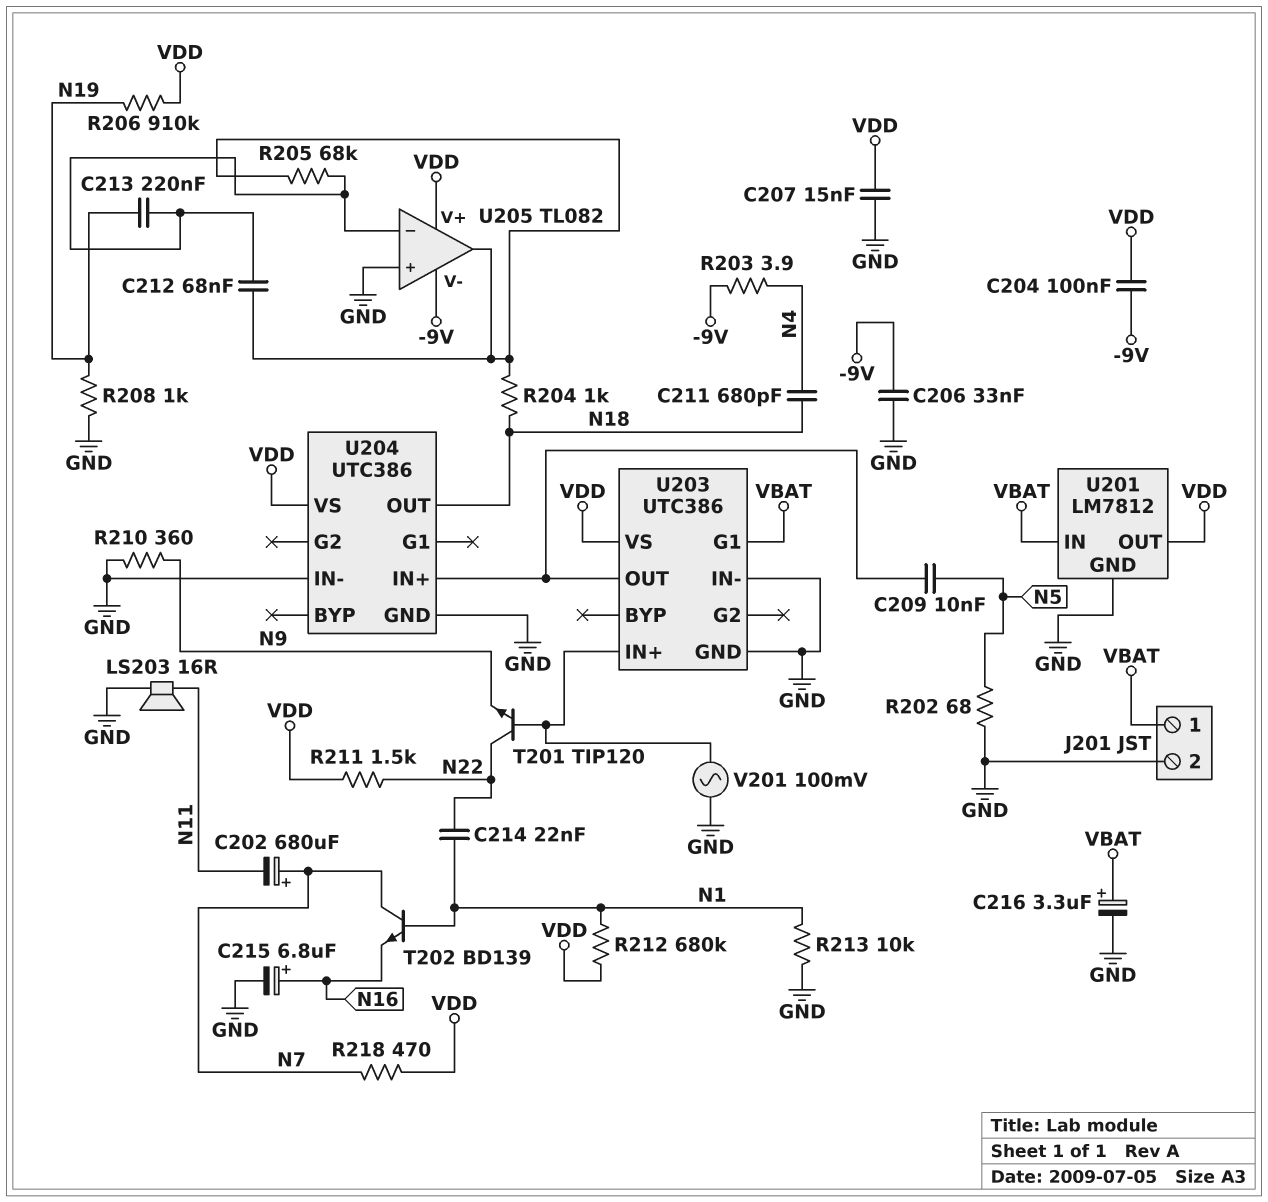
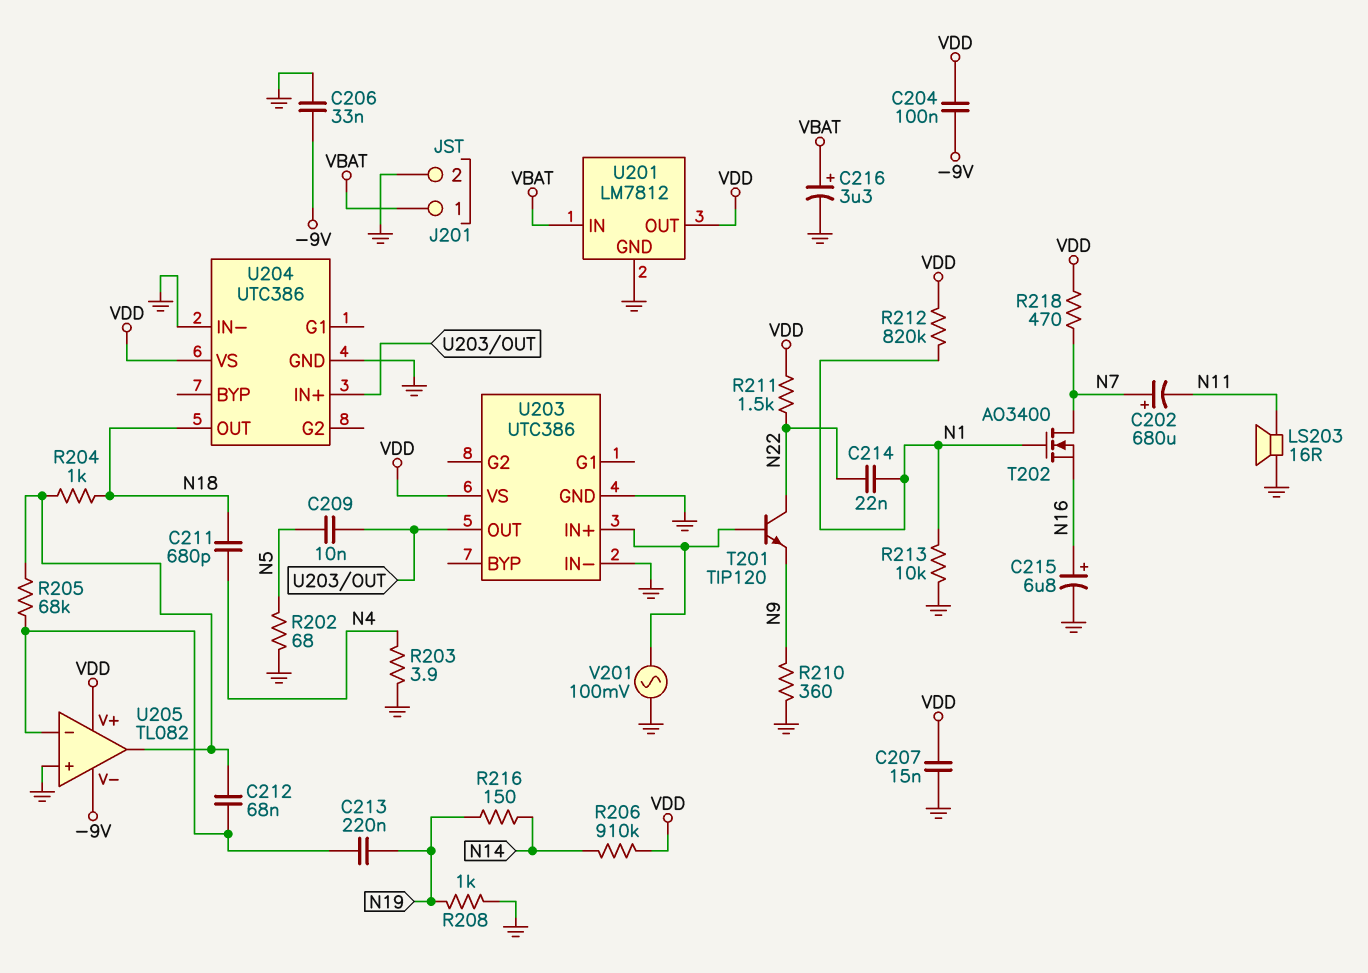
R203: 3.9 (-9V, N4) -> 3.9 (GND, N4)
R206: 910k (N19, VDD) -> 910k (N14, VDD)
R212: 680k (N1, VDD) -> 820k (N1, VDD)
R216: none -> 150 (N14, N19)
T202: NPN BD139 (B N1, C N7, E N16) -> NMOS AO3400 (G N1, D N7, S N16)
U203 pin G1: VBAT -> none

